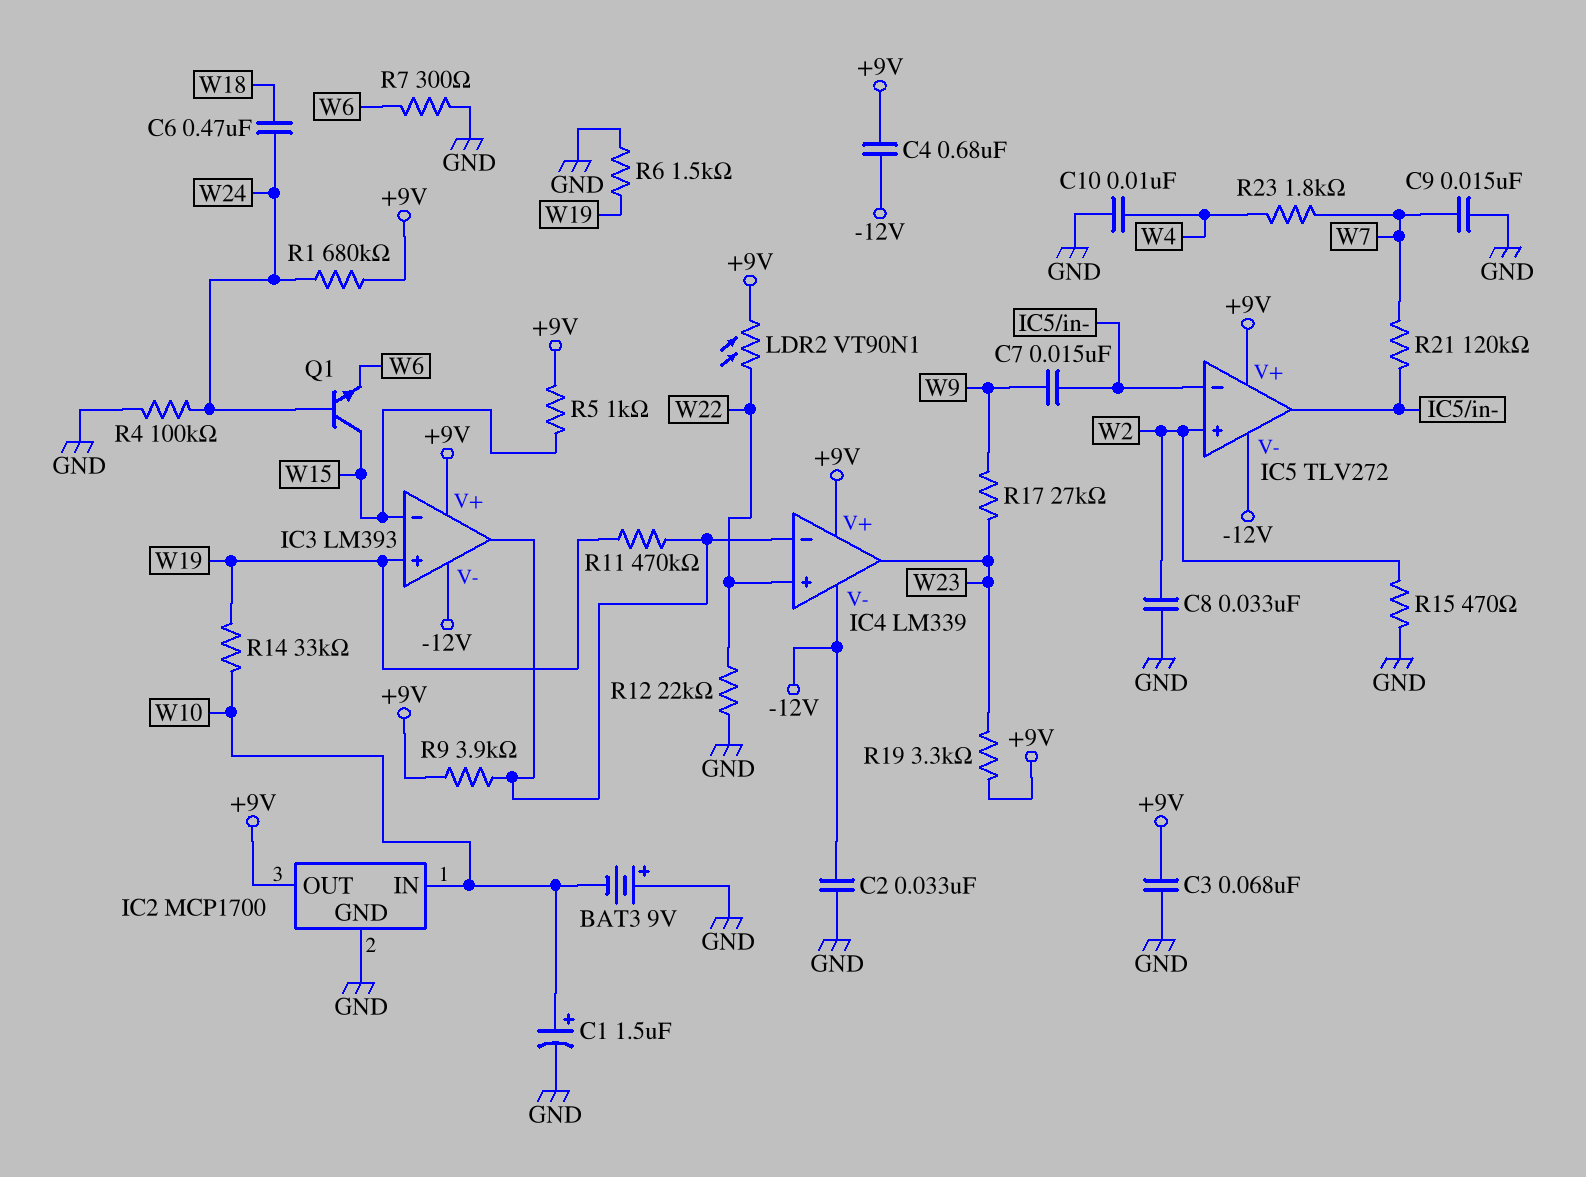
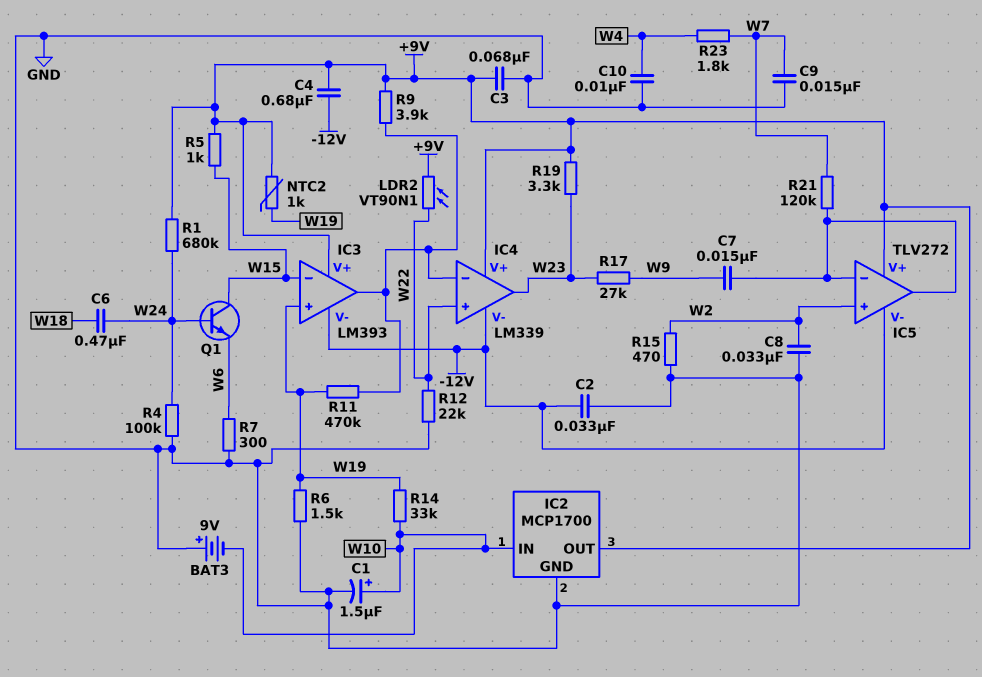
NTC2: none -> 1k (+9V, W19)

